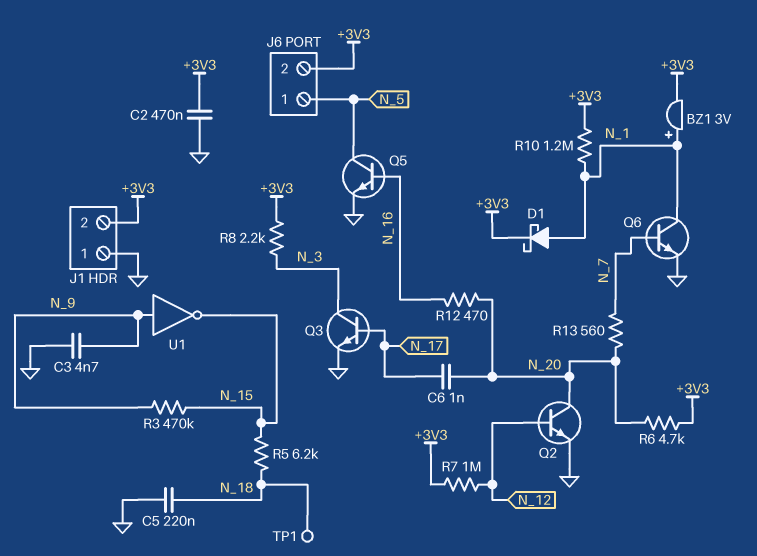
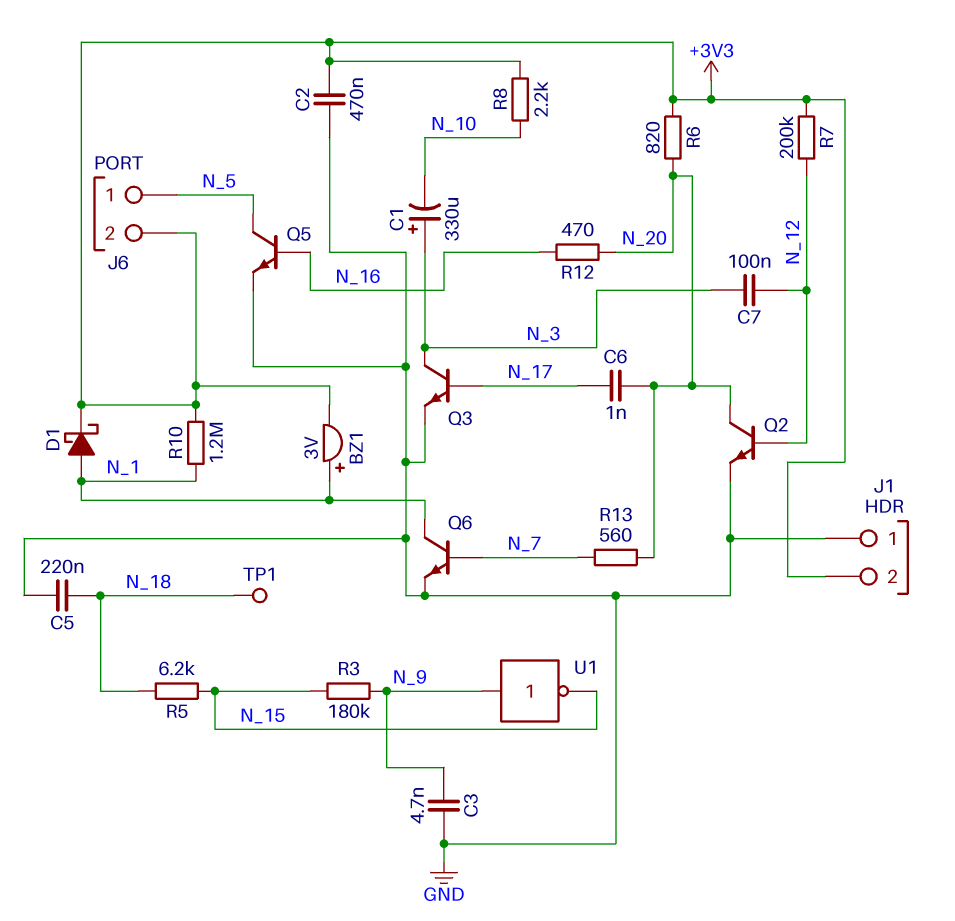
C1: none -> 330uF (plus N_3, minus N_10)
C7: none -> 100nF (N_3, N_12)
R3: 470k (N_9, N_15) -> 180k (N_9, N_15)
R6: 4.7k (+3V3, N_20) -> 820 (+3V3, N_20)
R7: 1M (+3V3, N_12) -> 200k (+3V3, N_12)
R8: 2.2k (+3V3, N_3) -> 2.2k (+3V3, N_10)

